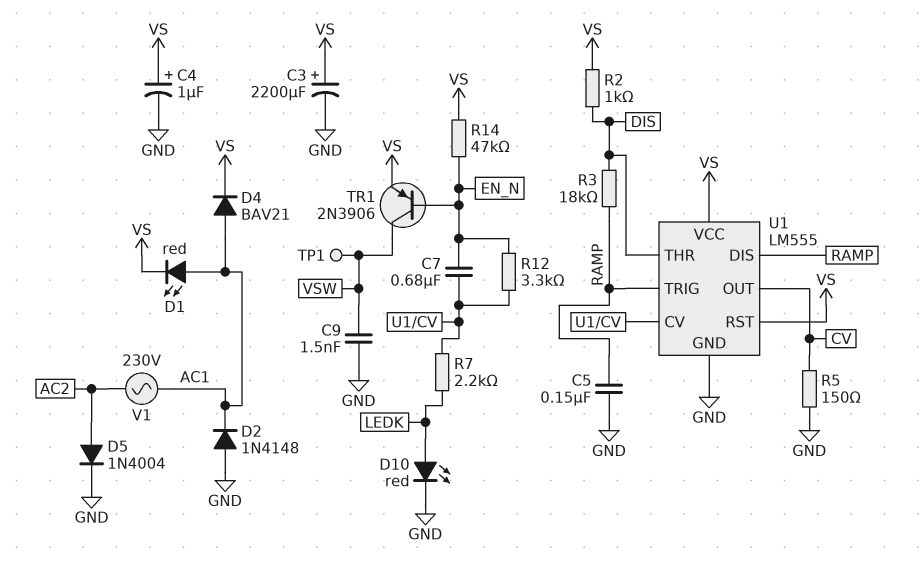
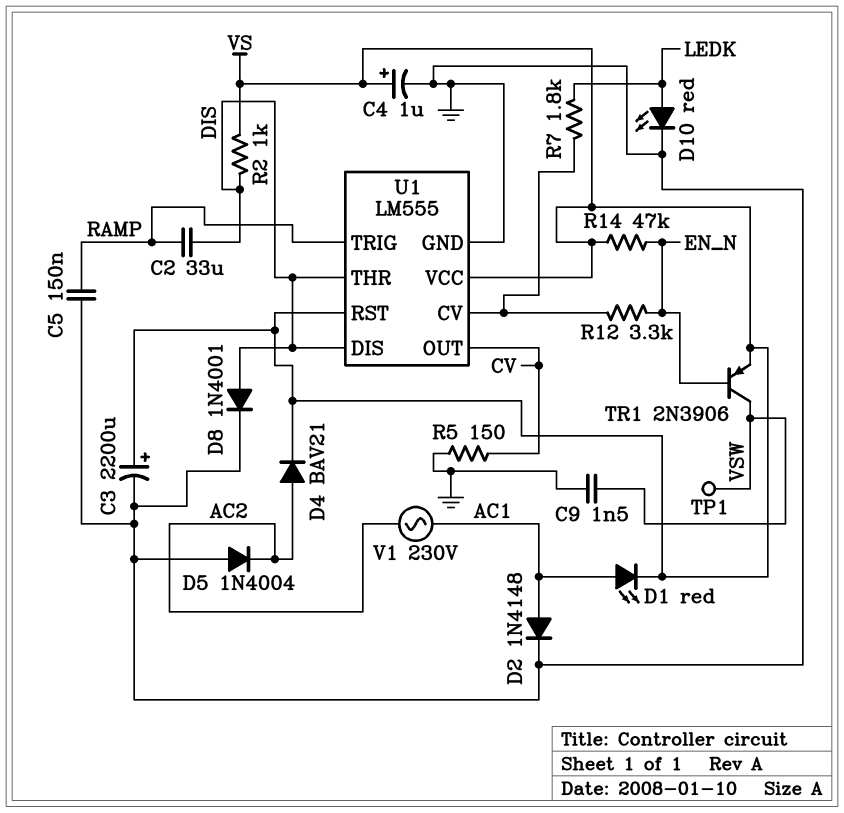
C2: none -> 33uF (DIS, RAMP)
C7: 680nF (EN_N, U1/CV) -> none
D2: diode 1N4148 (A GND, K AC1) -> diode 1N4148 (A AC1, K GND)
D4: diode BAV21 (A AC1, K VS) -> diode BAV21 (A AC2, K VS)
D5: diode 1N4004 (A AC2, K GND) -> diode 1N4004 (A GND, K AC2)
D8: none -> diode 1N4001 (A DIS, K GND)
R3: 18k (DIS, RAMP) -> none
R7: 2.2k (LEDK, U1/CV) -> 1.8k (LEDK, U1/CV)
U1 pin DIS: RAMP -> DIS

